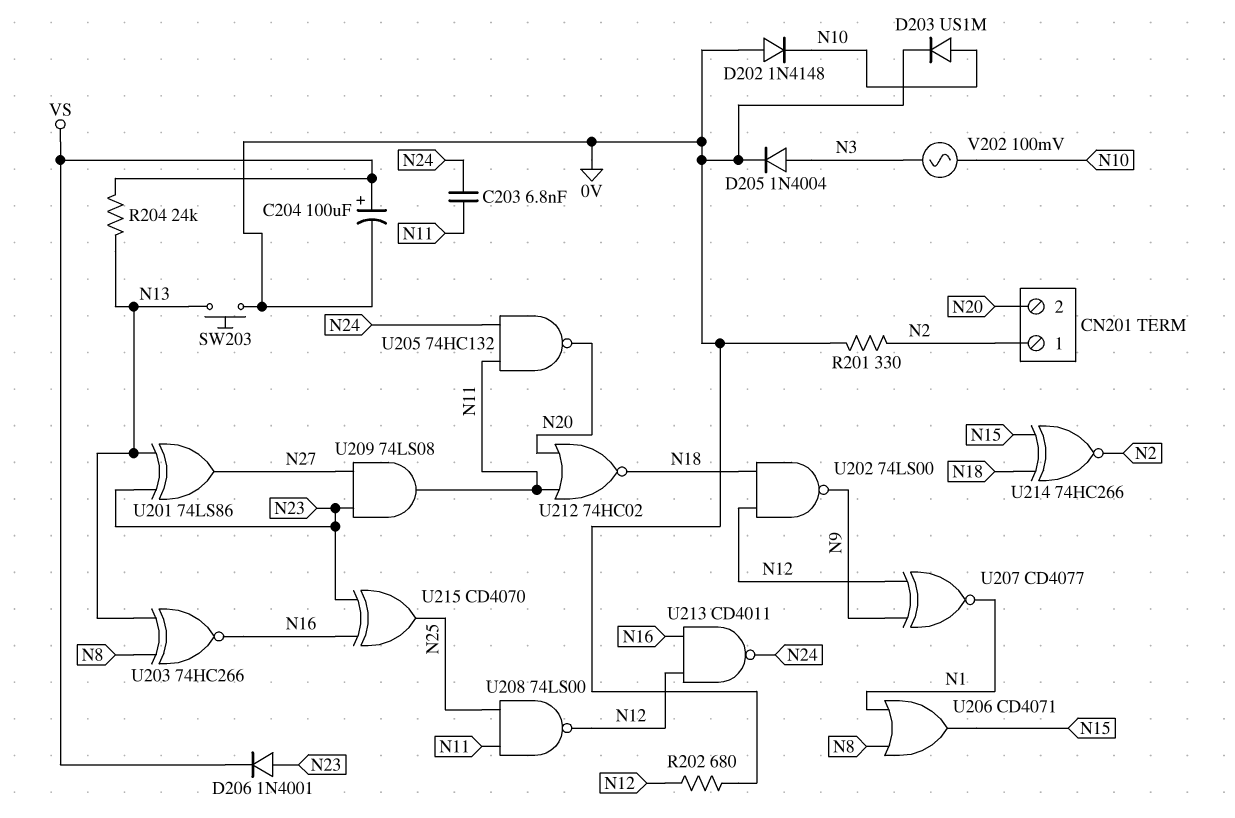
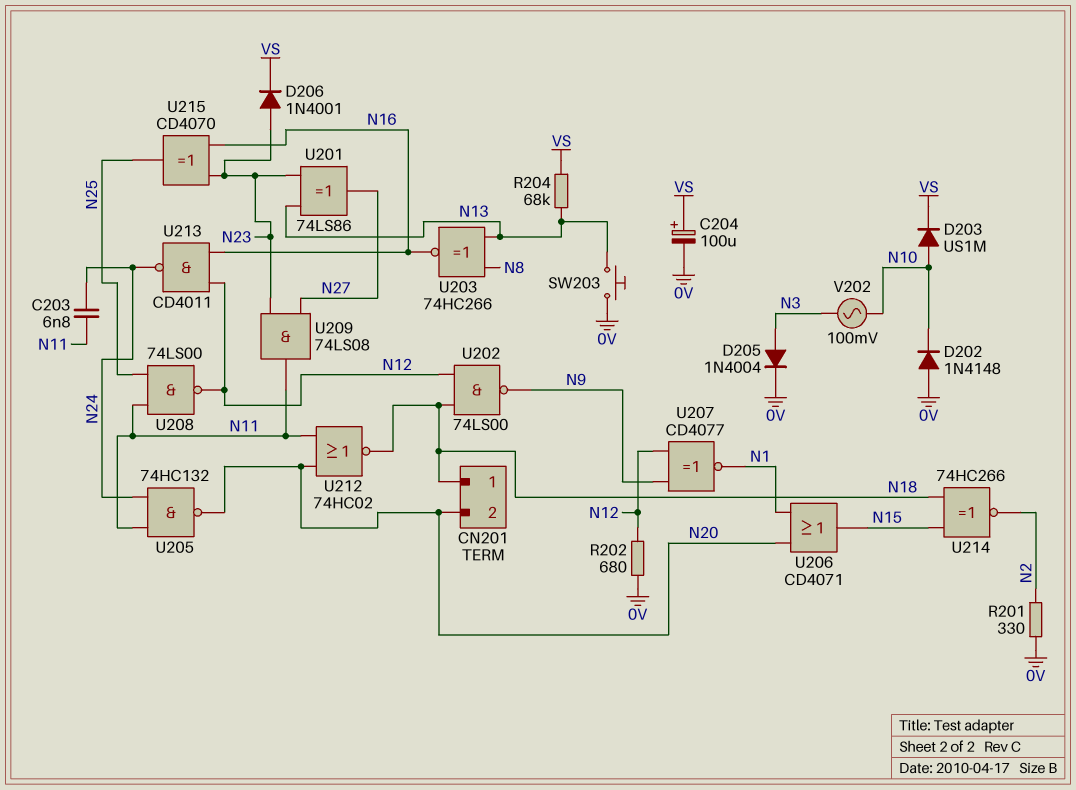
CN201 pin 1: N2 -> N18
D203: diode US1M (A N10, K 0V) -> diode US1M (A N10, K VS)
R204: 24k (N13, VS) -> 68k (N13, VS)
U206: OR CD4071 (in N1, in N8, out N15) -> OR CD4071 (in N1, in N20, out N15)

